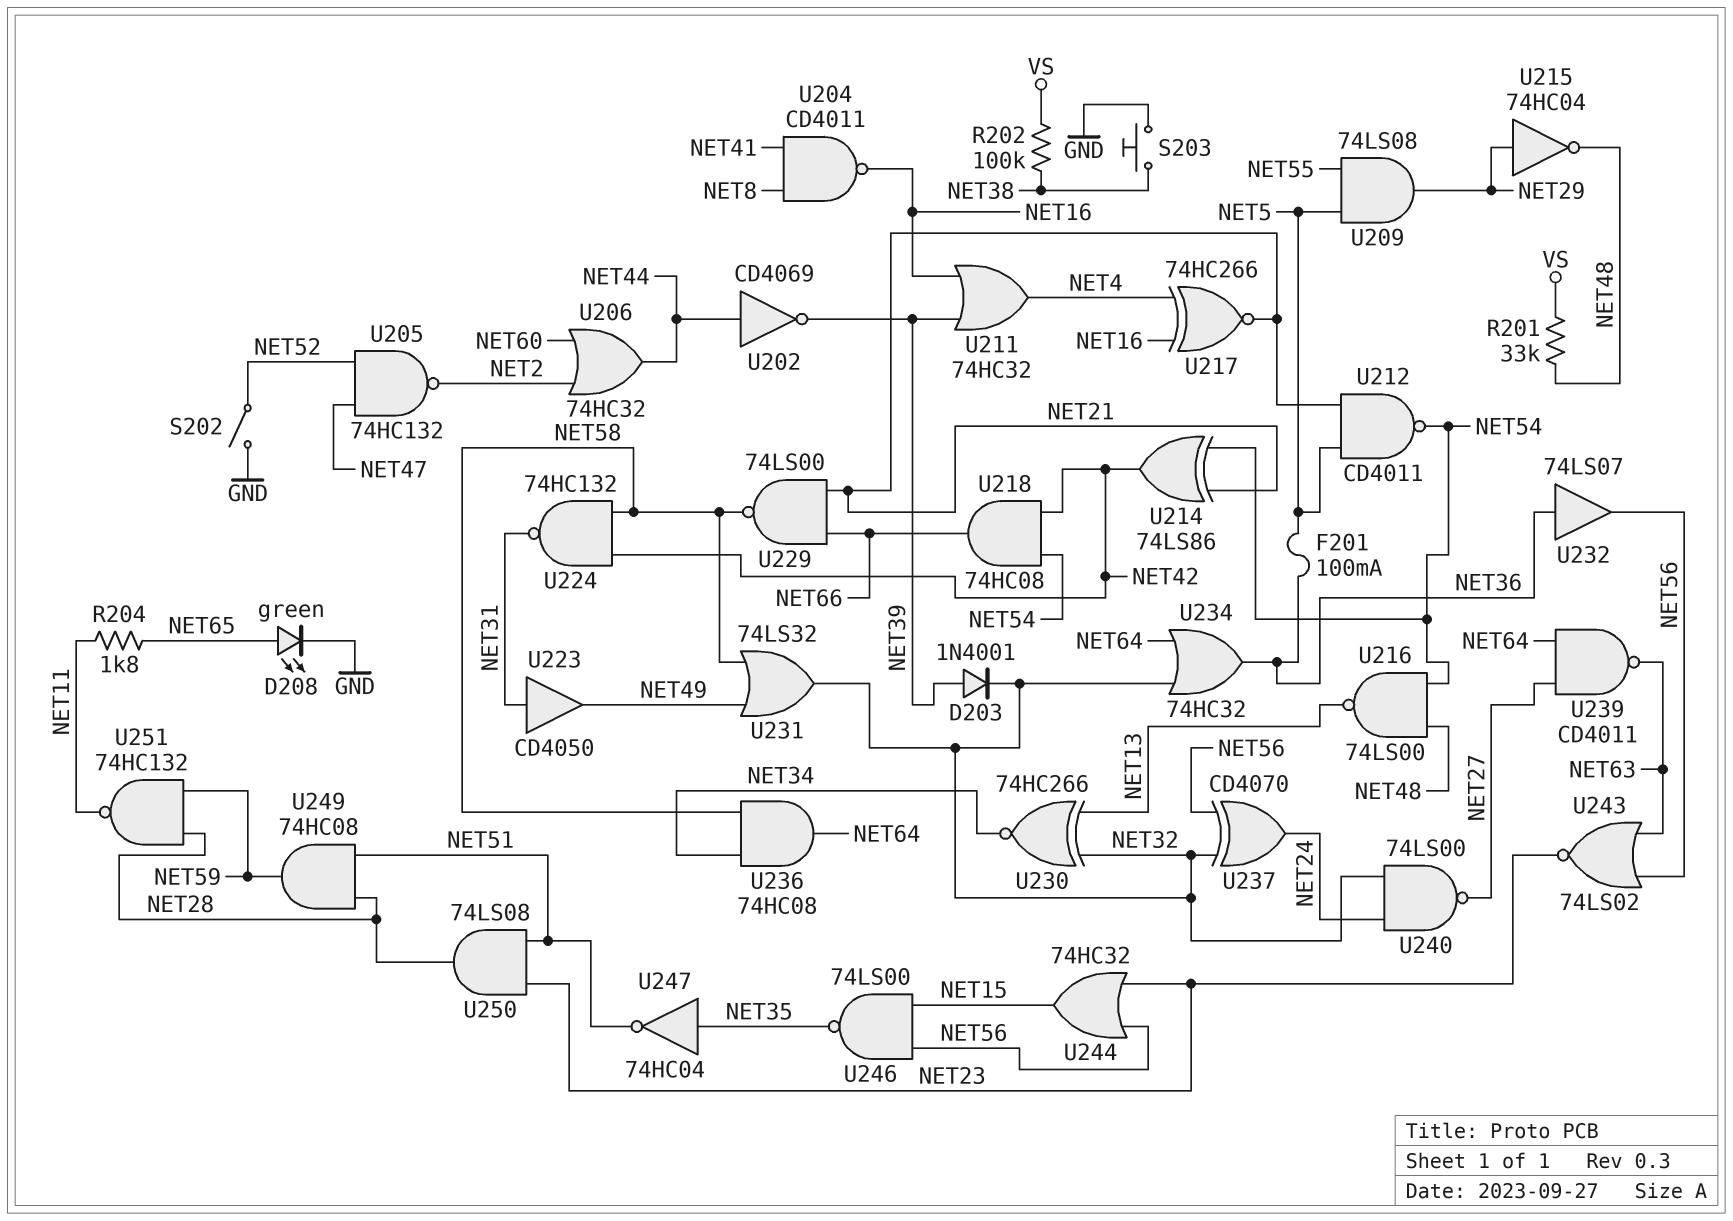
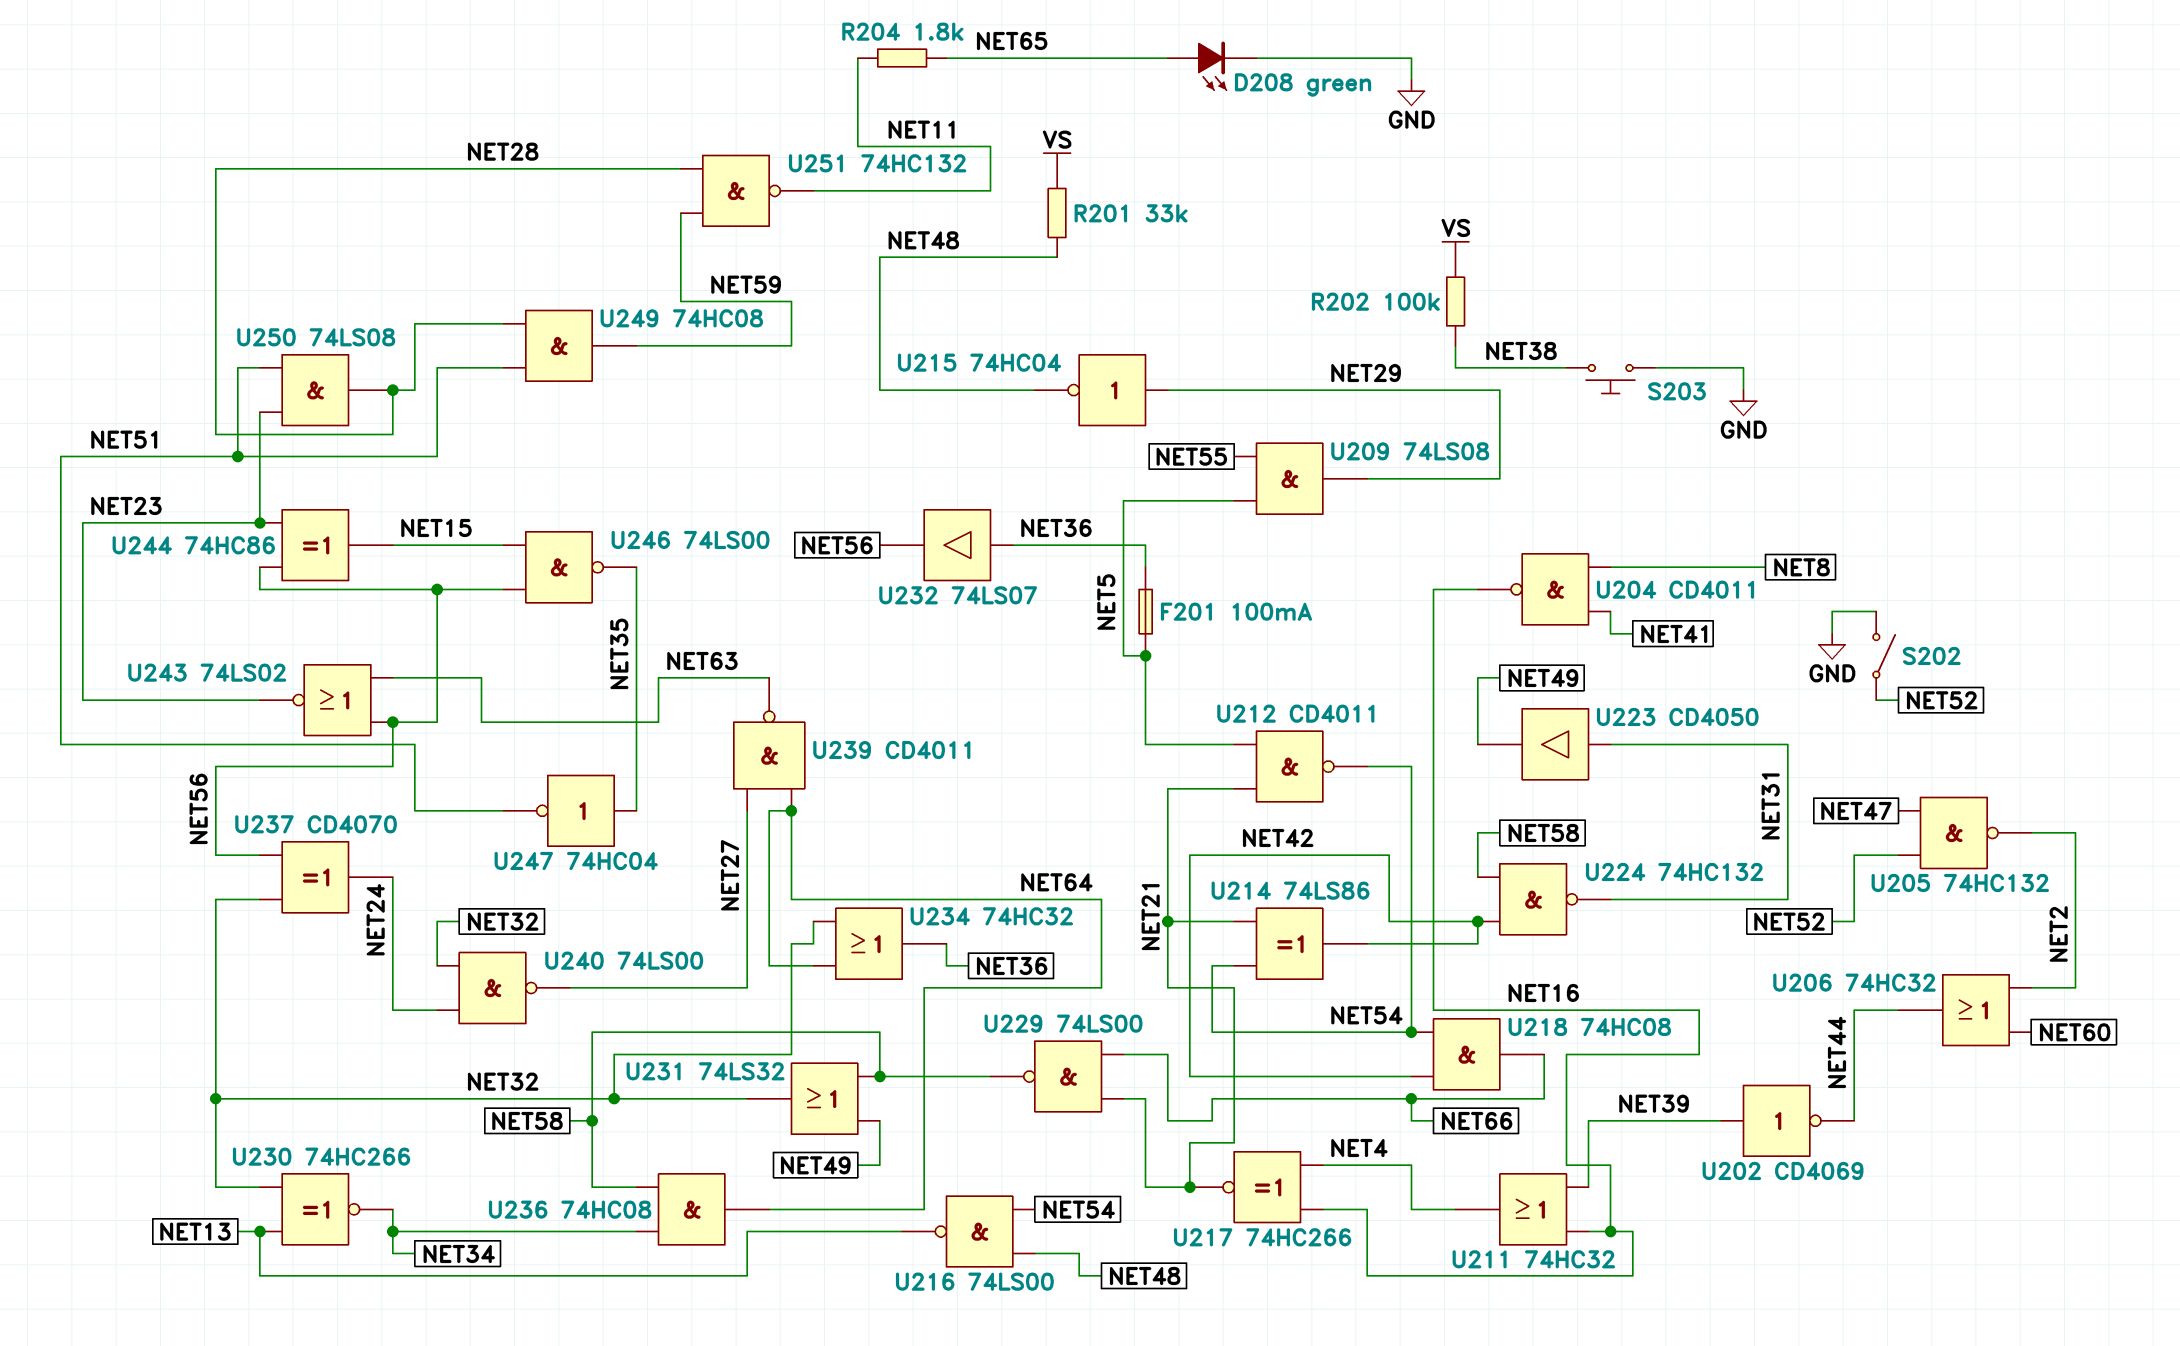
D203: diode 1N4001 (A NET39, K NET32) -> none
U202: NOT CD4069 (in NET44, out NET39) -> NOT CD4069 (in NET39, out NET44)
U244: OR 74HC32 (in NET23, in NET56, out NET15) -> XOR 74HC86 (in NET23, in NET56, out NET15)

